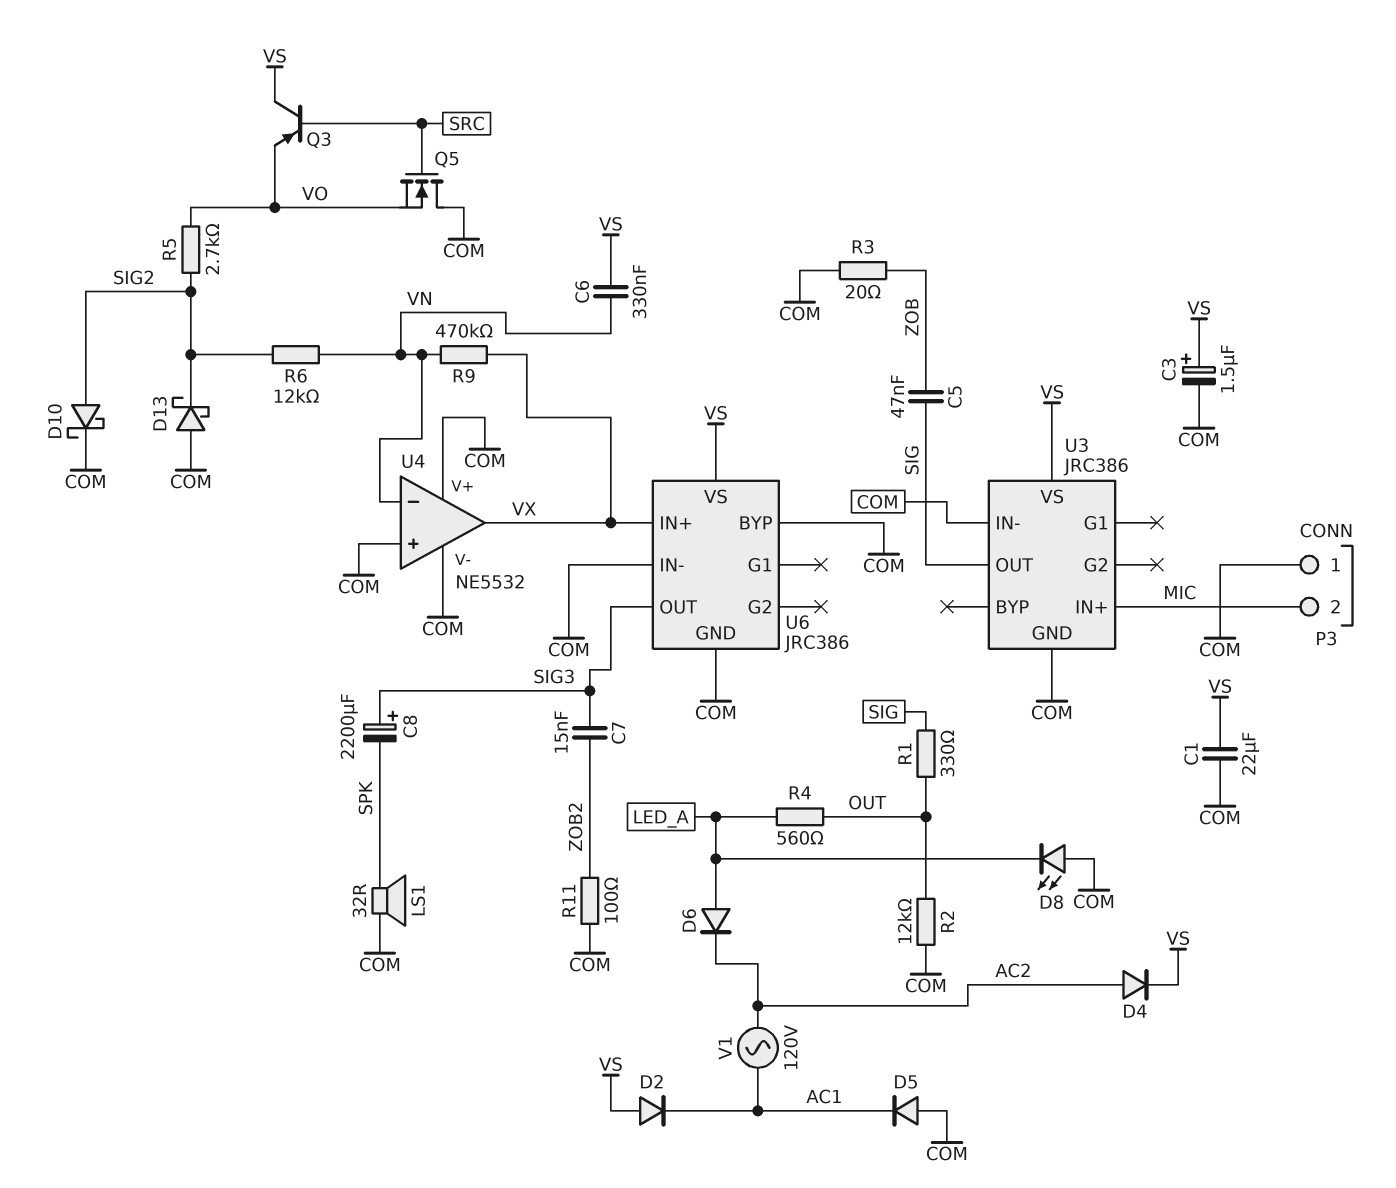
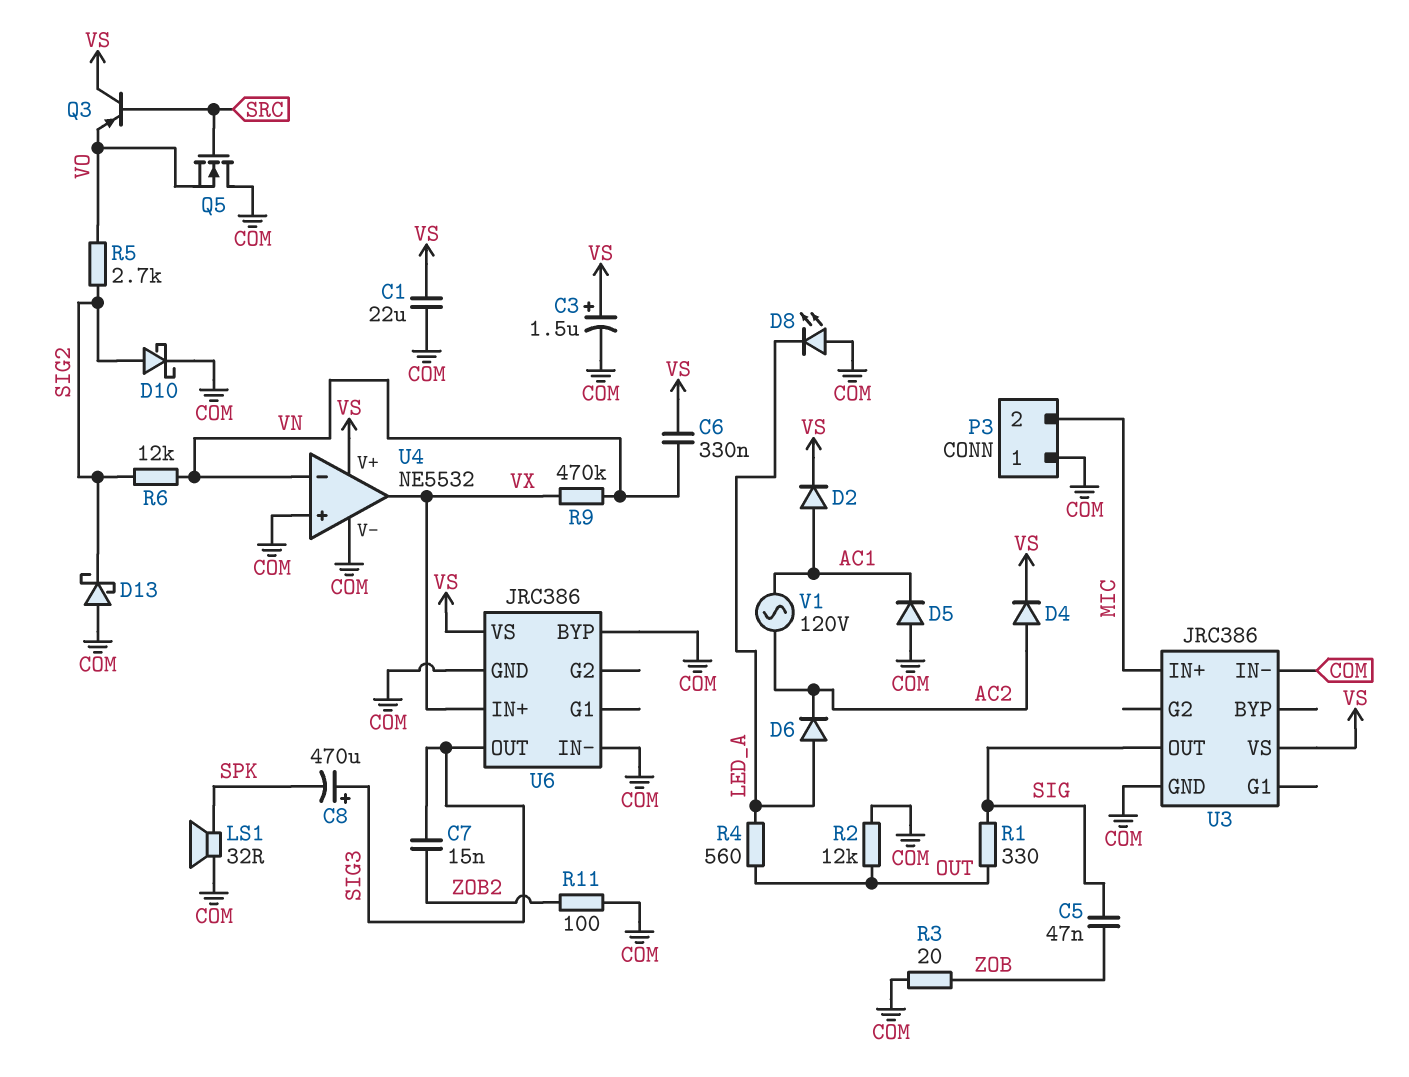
C8: 2200uF (plus SIG3, minus SPK) -> 470uF (plus SIG3, minus SPK)
D2: diode (A VS, K AC1) -> diode (A AC1, K VS)
U4 pin V+: COM -> VS

